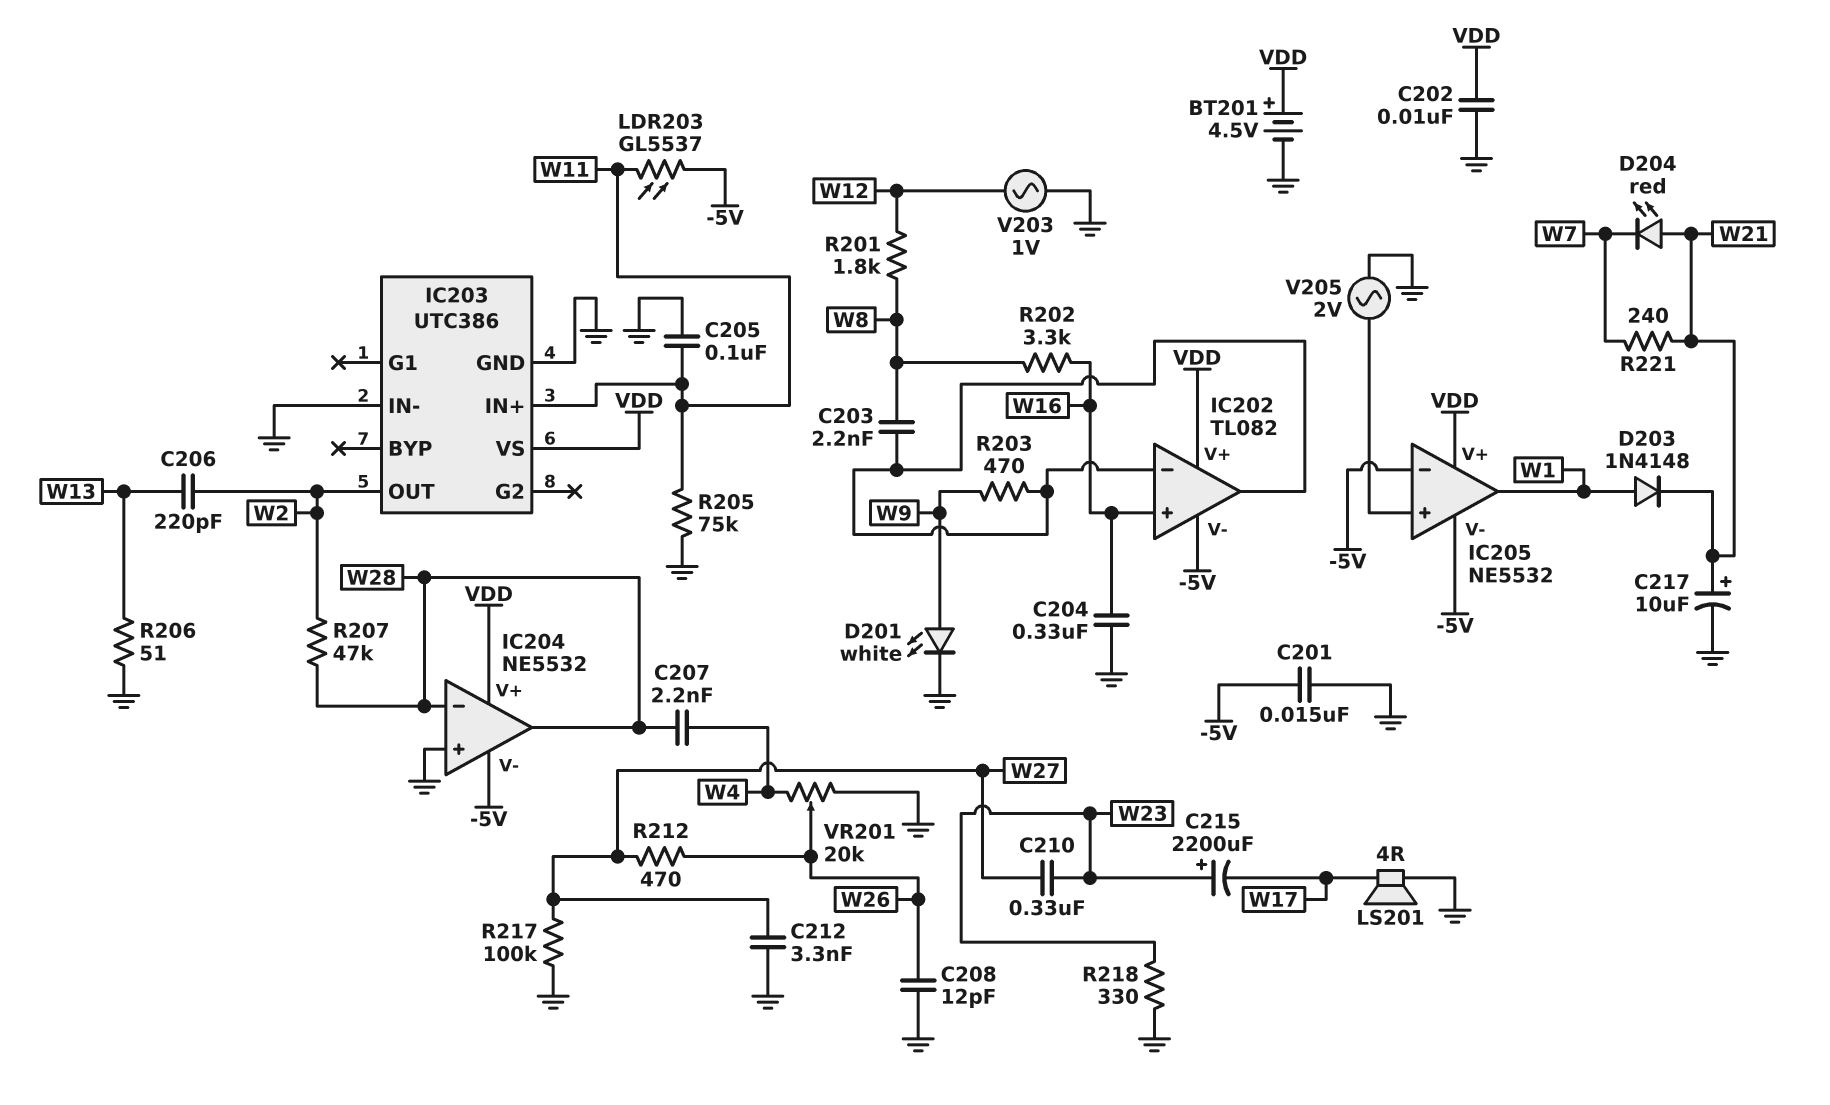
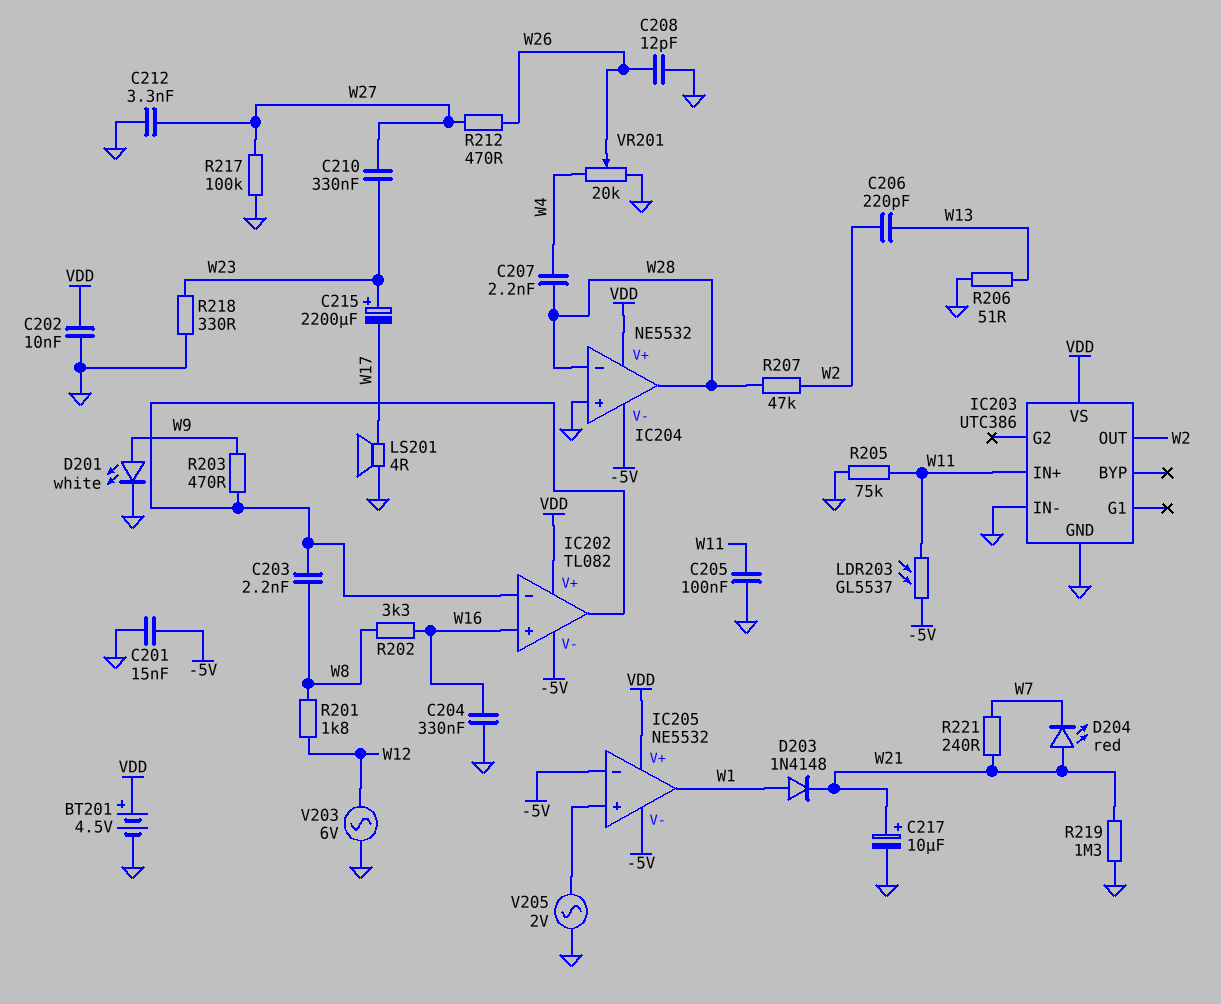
R219: none -> 1.3M (GND, W21)
V203: AC 1V (GND, W12) -> AC 6V (GND, W12)

